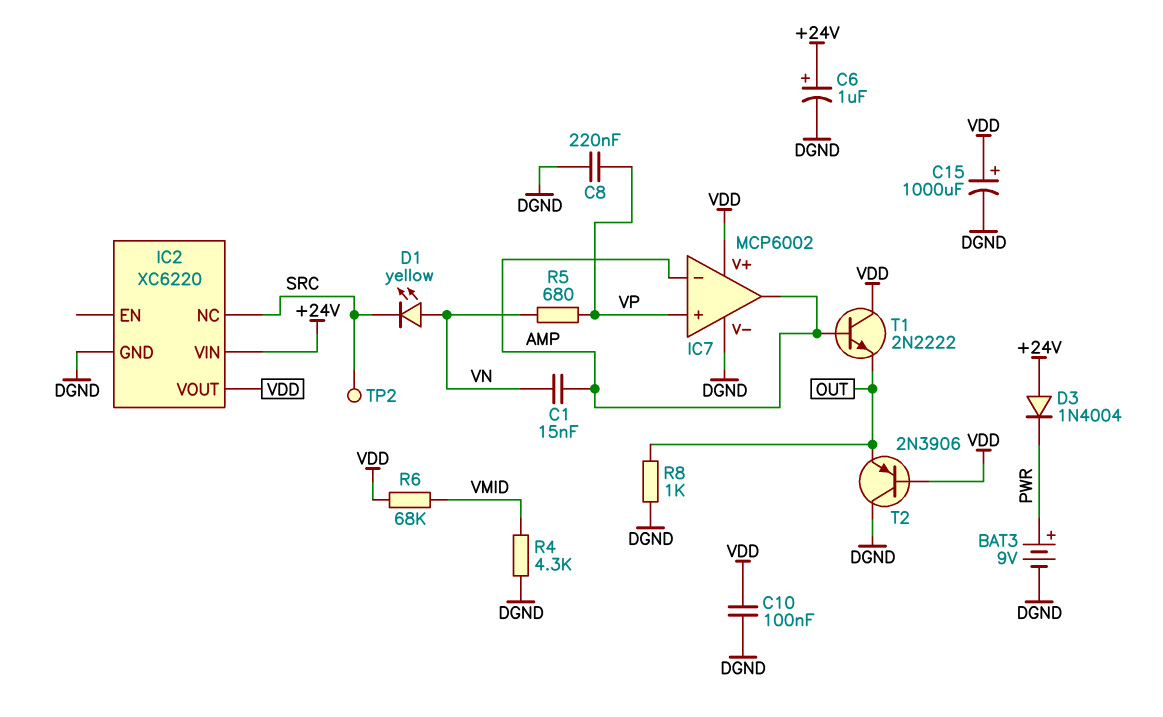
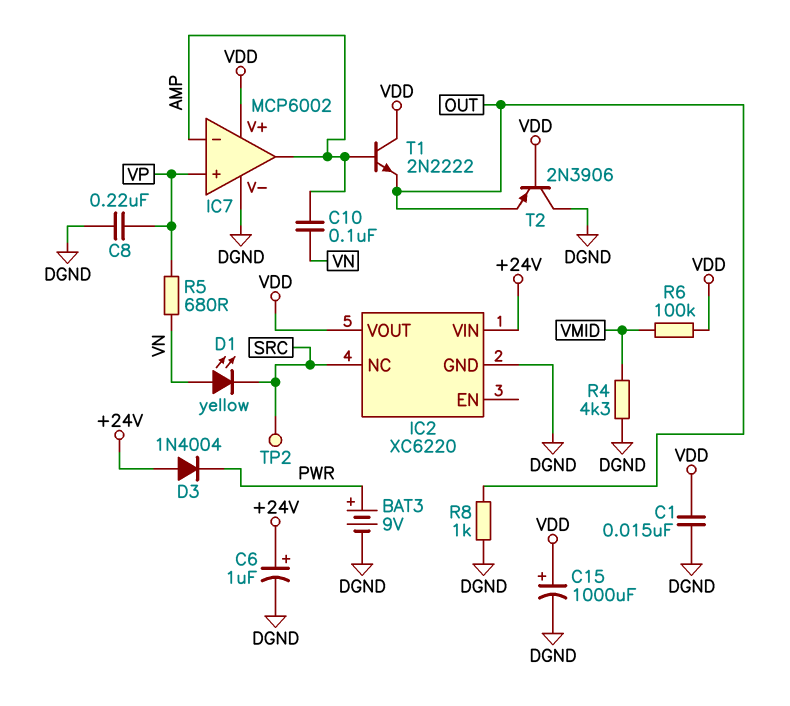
C1: 15nF (AMP, VN) -> 15nF (DGND, VDD)
C10: 100nF (DGND, VDD) -> 100nF (AMP, VN)
R6: 68k (VDD, VMID) -> 100k (VDD, VMID)

